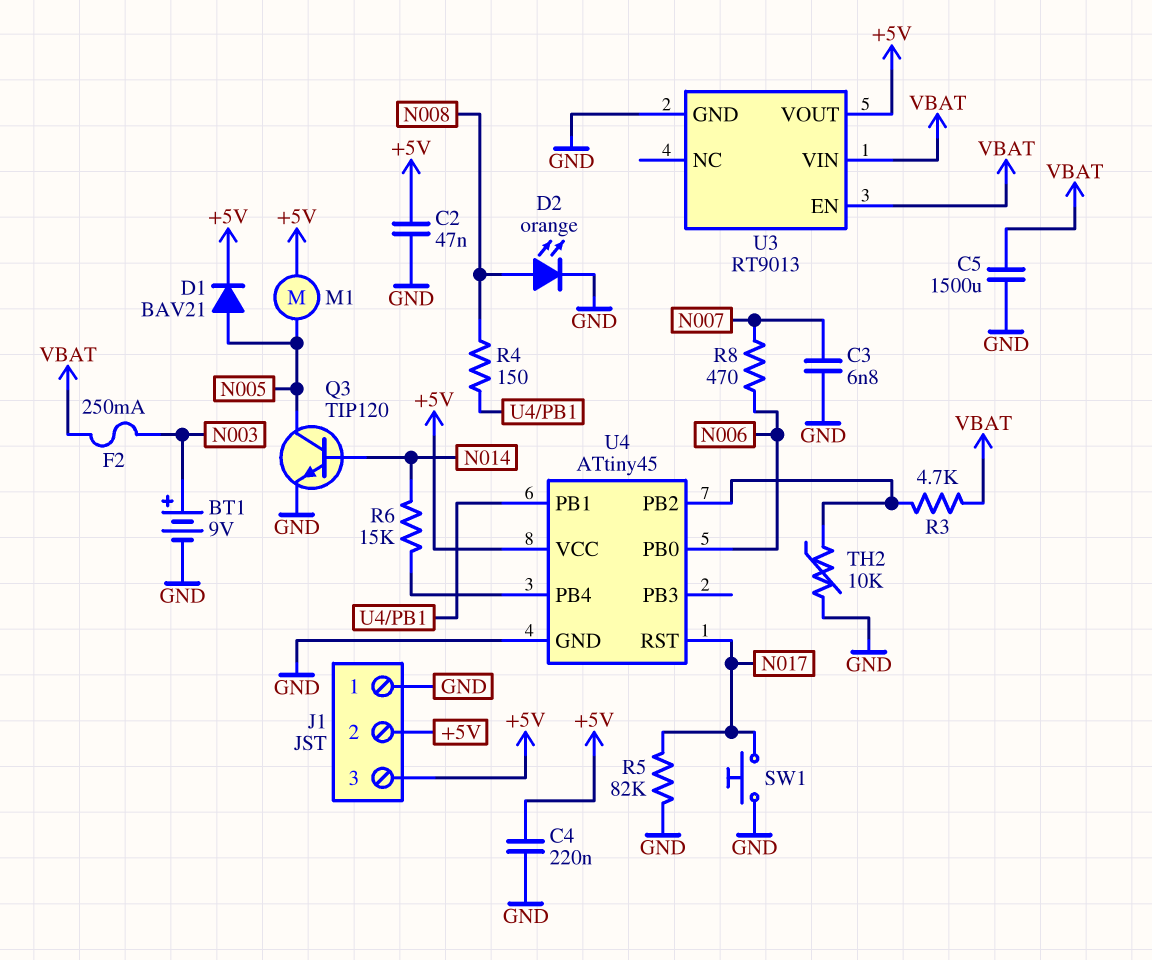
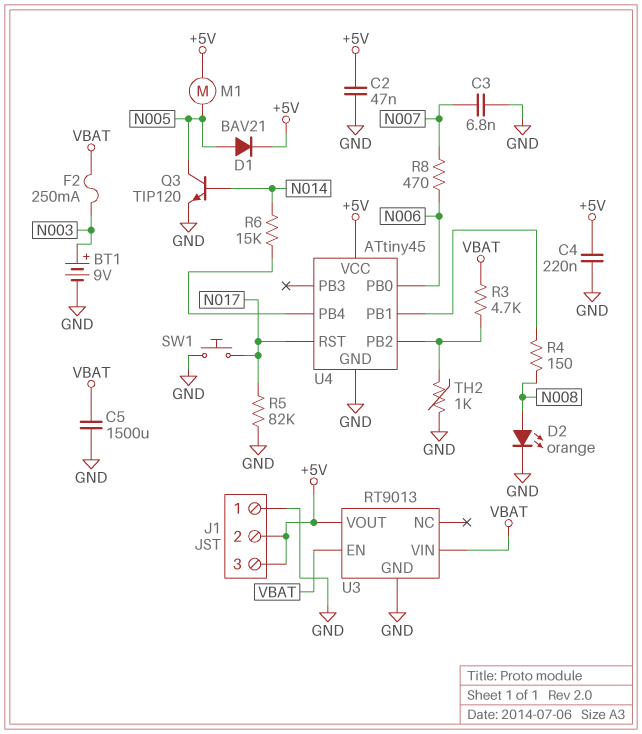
TH2: 10k (GND, U4/PB2) -> 1k (GND, U4/PB2)

